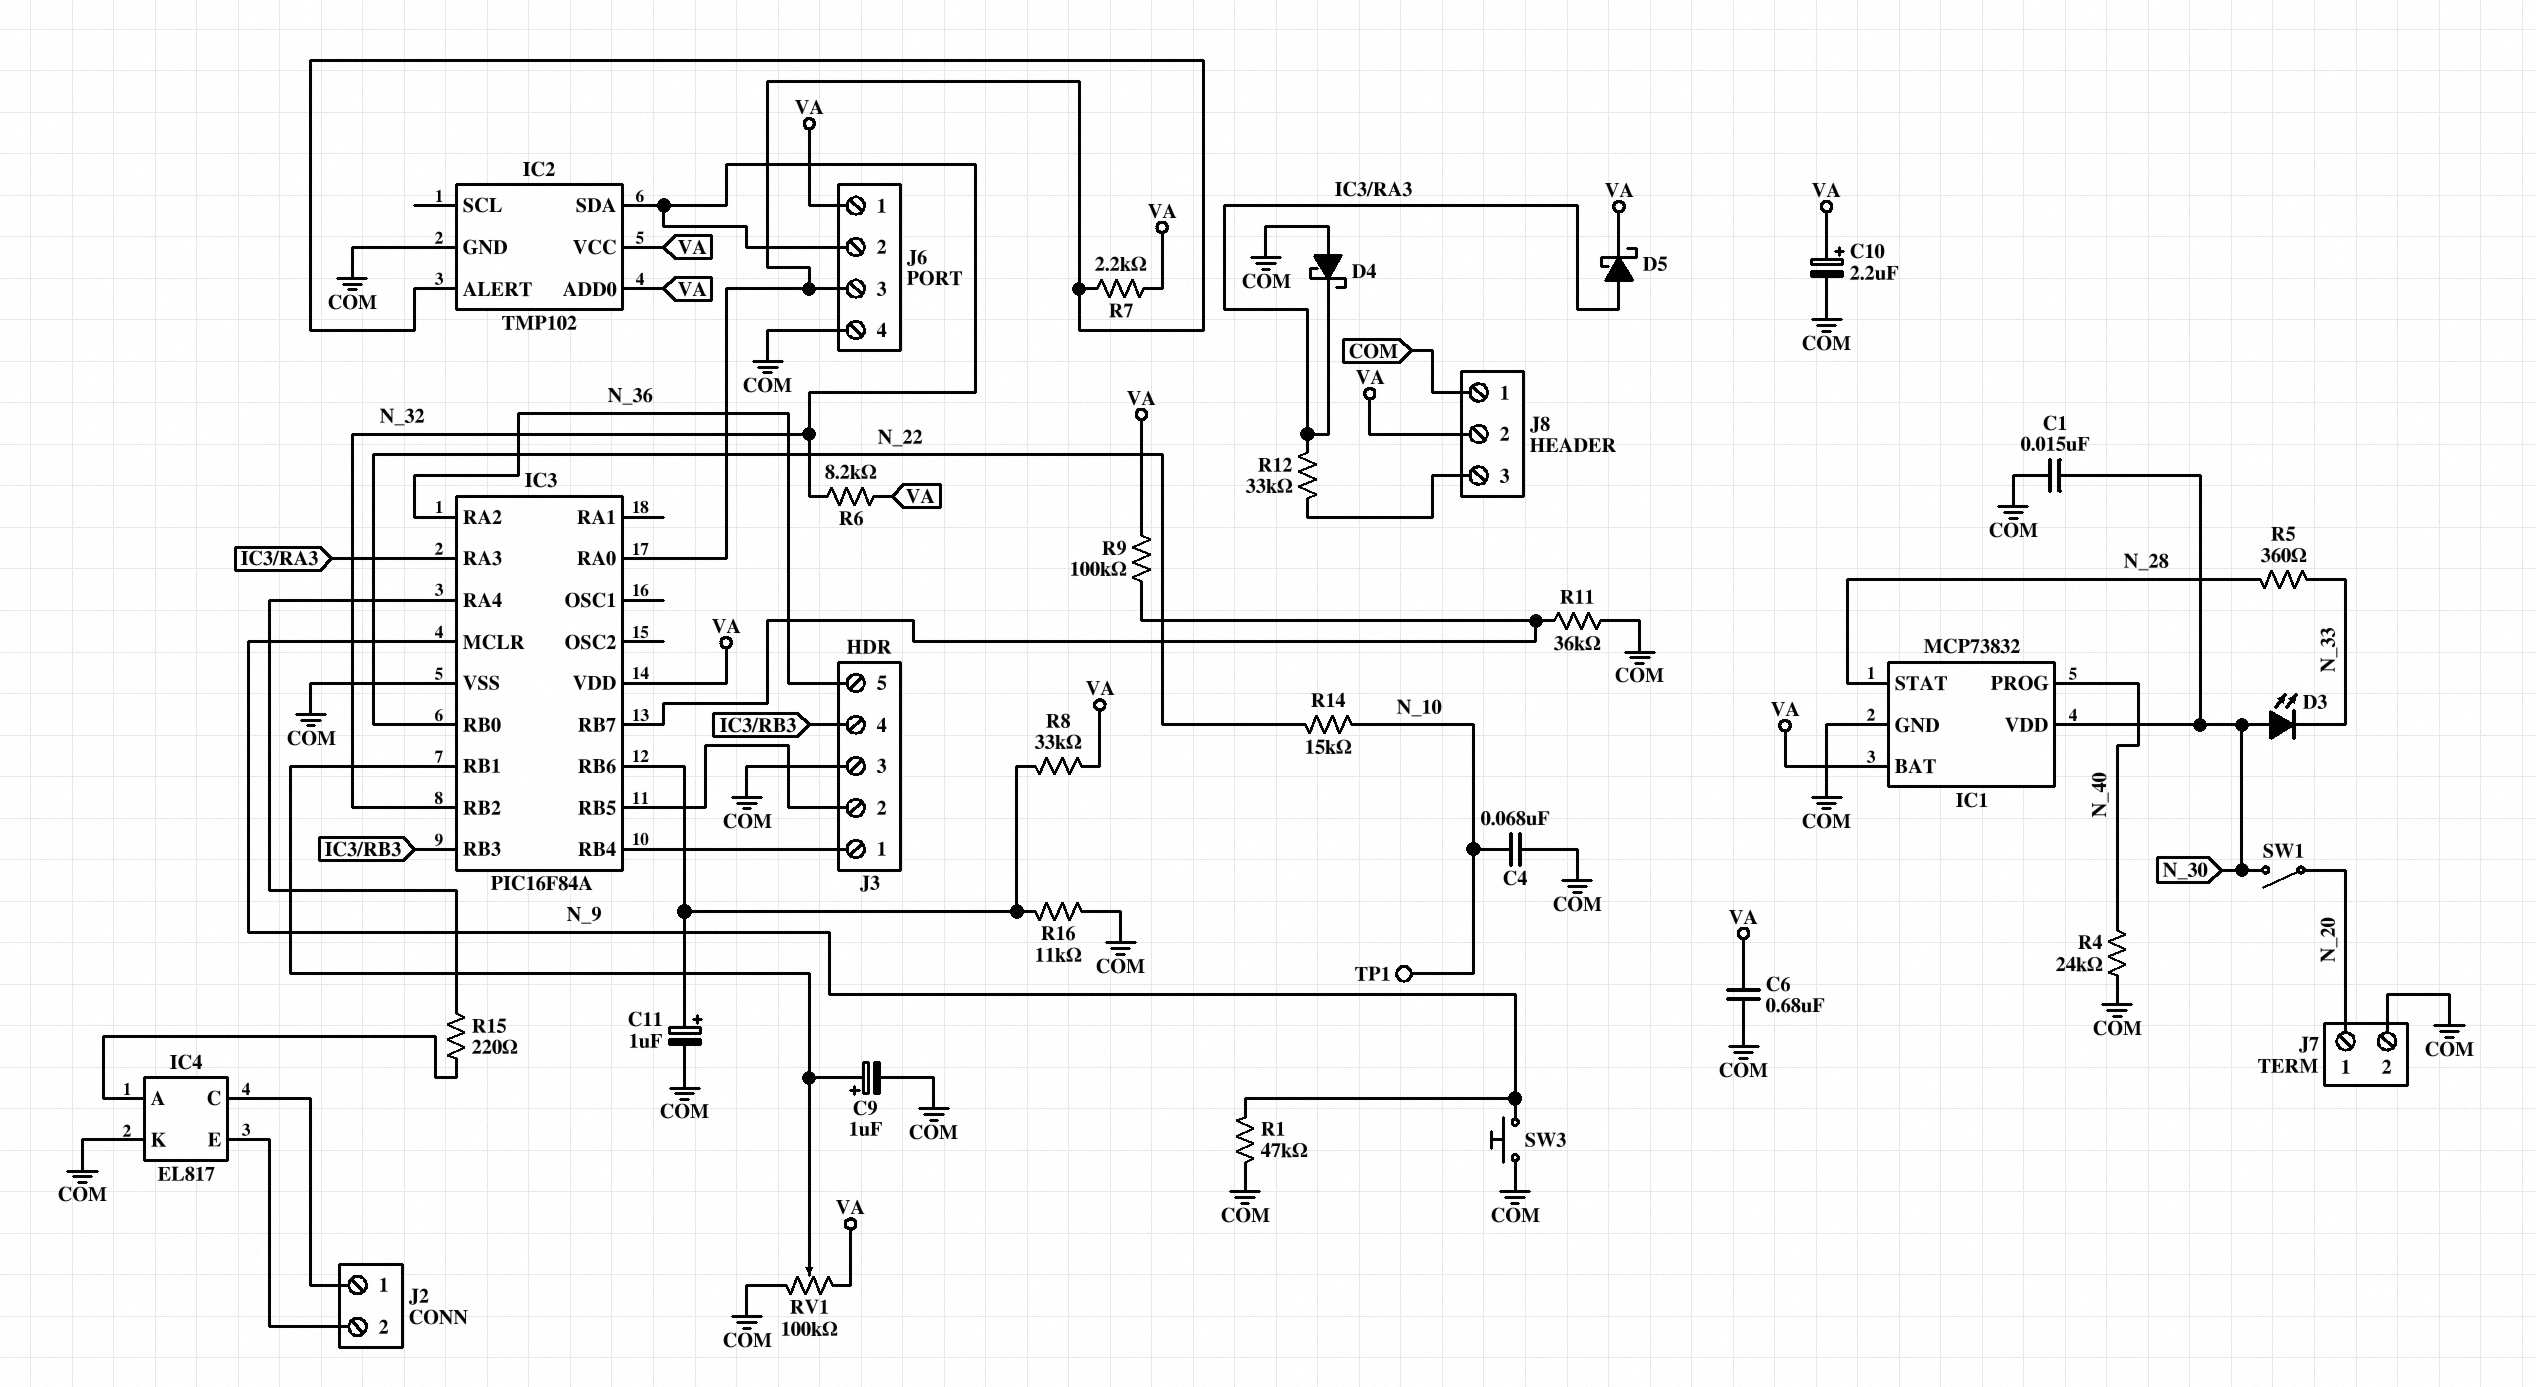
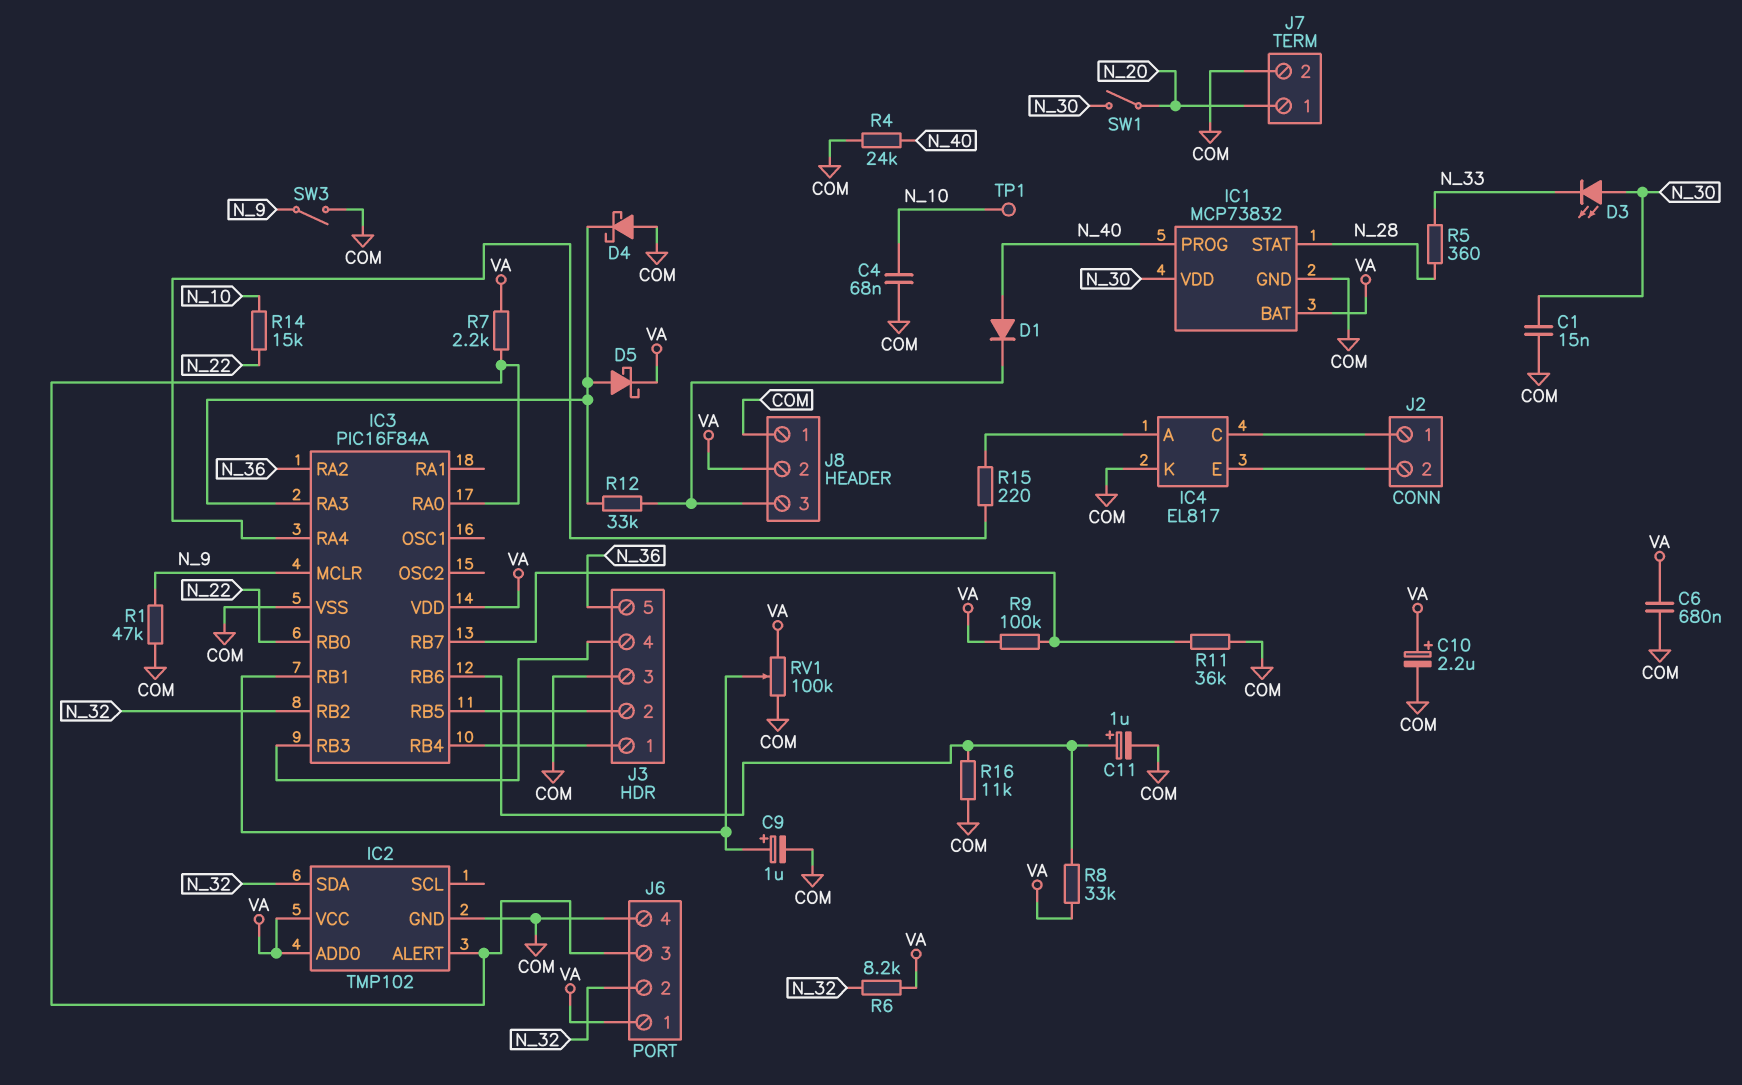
D1: none -> diode (A N_40, K J8/3)
SW3: button (COM, N_9) -> switch (COM, N_9)

